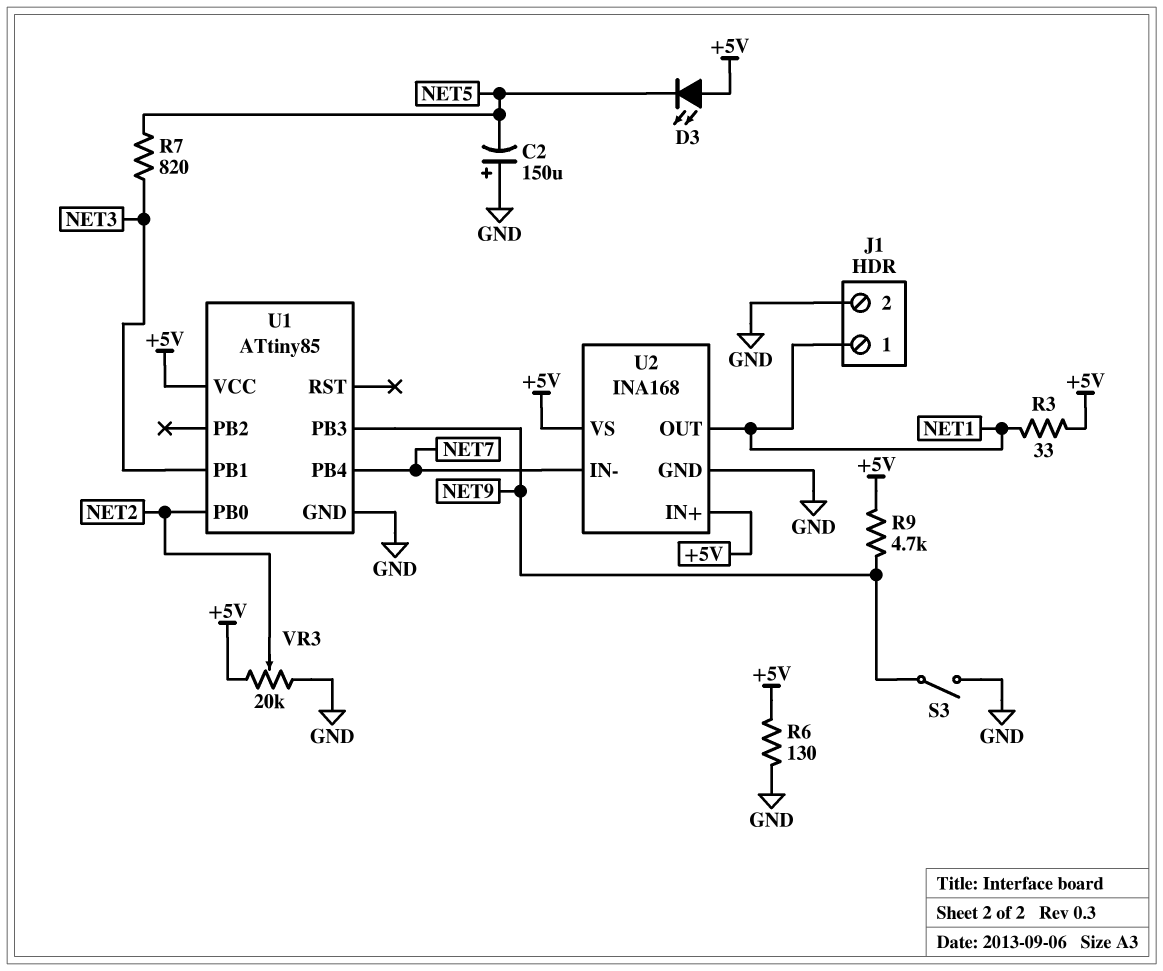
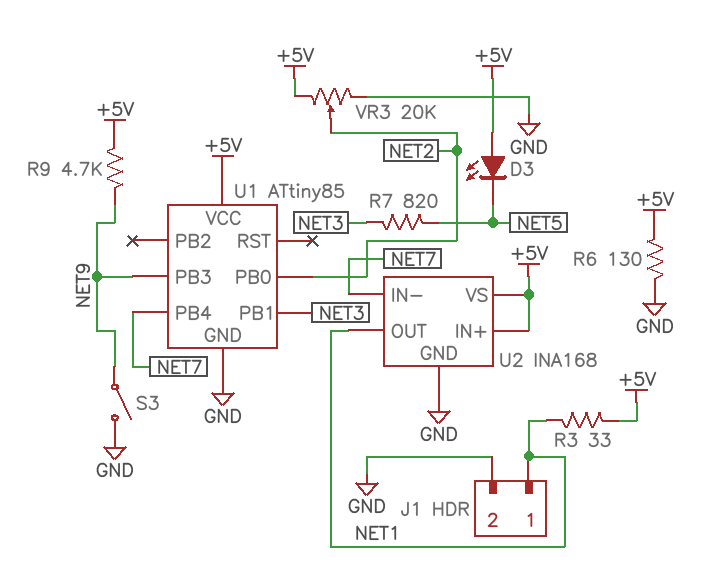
C2: 150uF (plus GND, minus NET5) -> none

